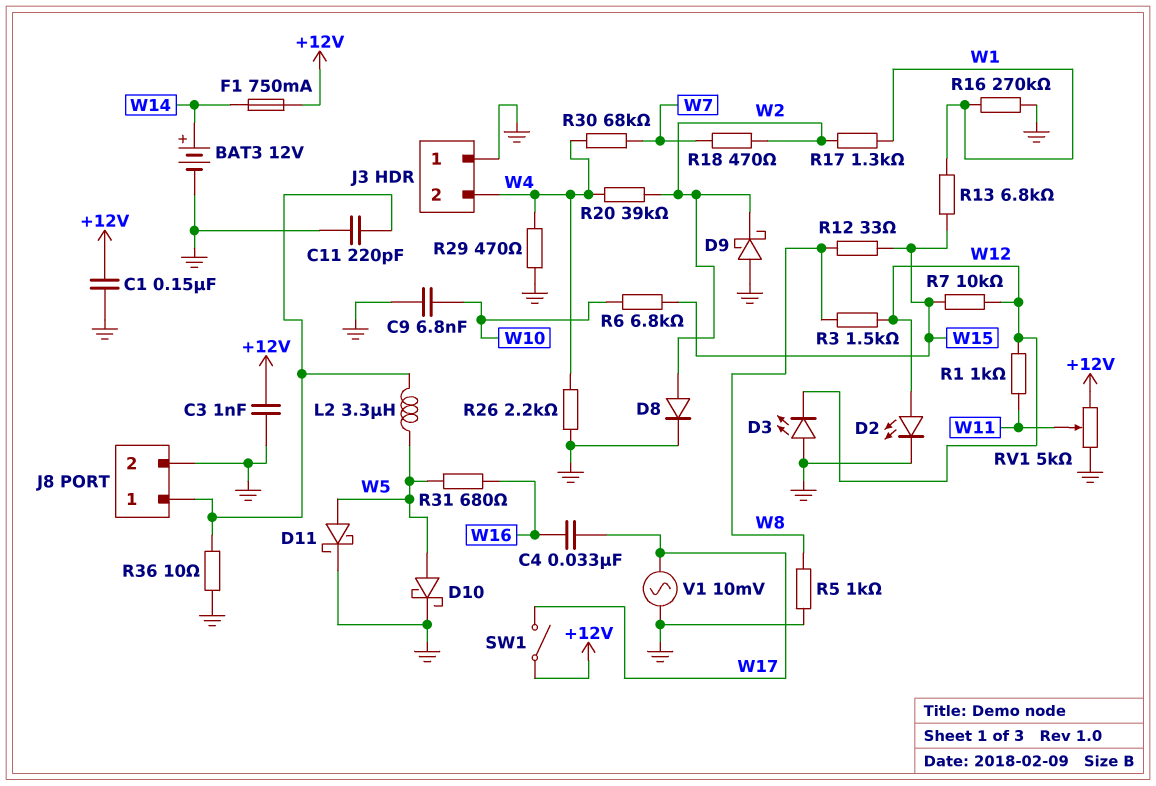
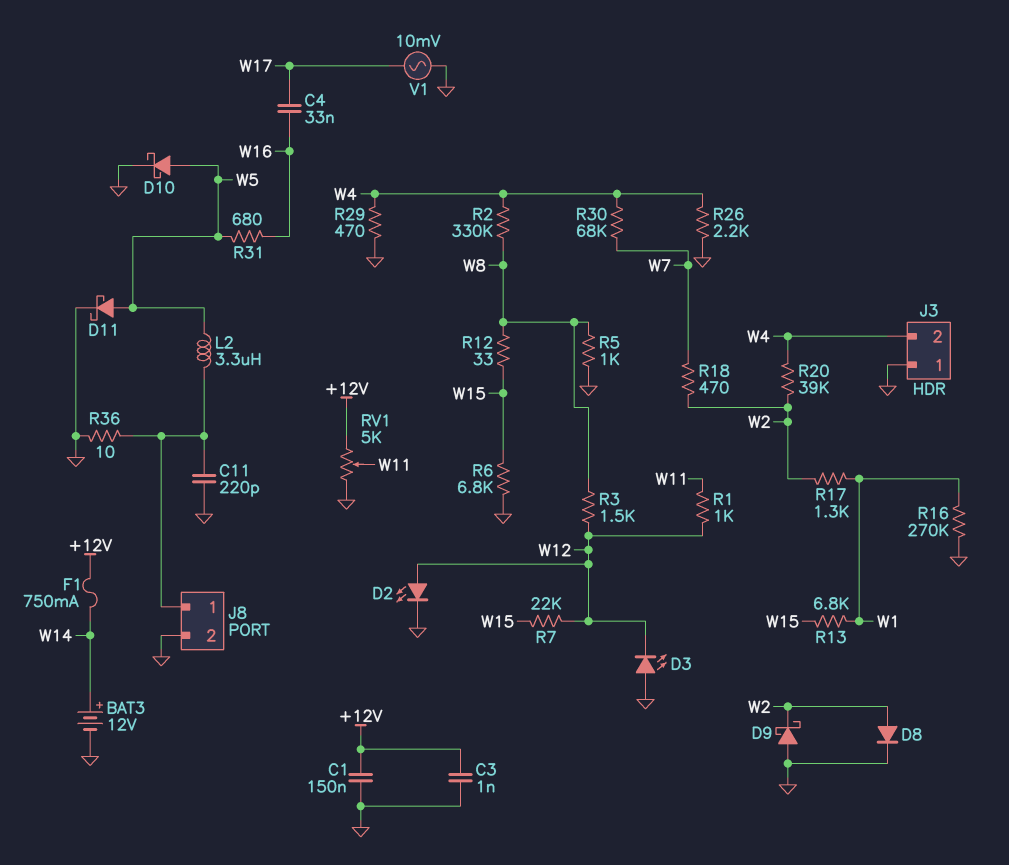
C9: 6.8nF (GND, W10) -> none
R2: none -> 330k (W4, W8)
R6: 6.8k (W10, W15) -> 6.8k (GND, W15)
R7: 10k (W12, W15) -> 22k (W12, W15)
SW1: switch (+12V, W17) -> none

